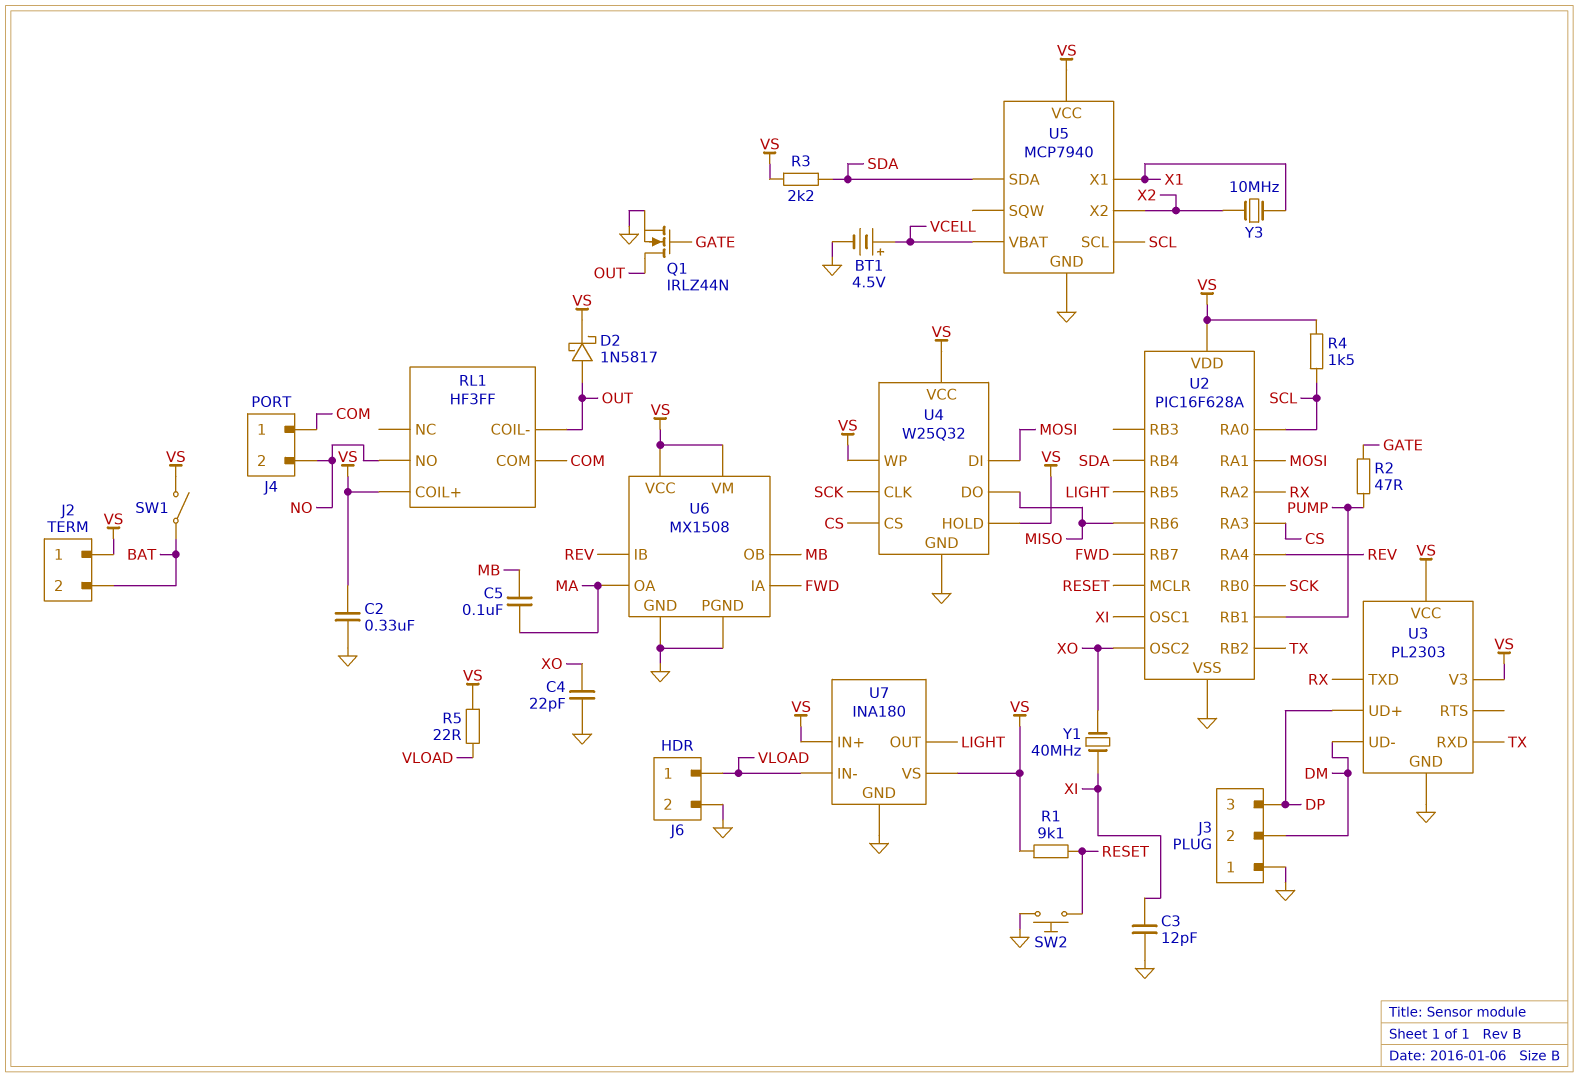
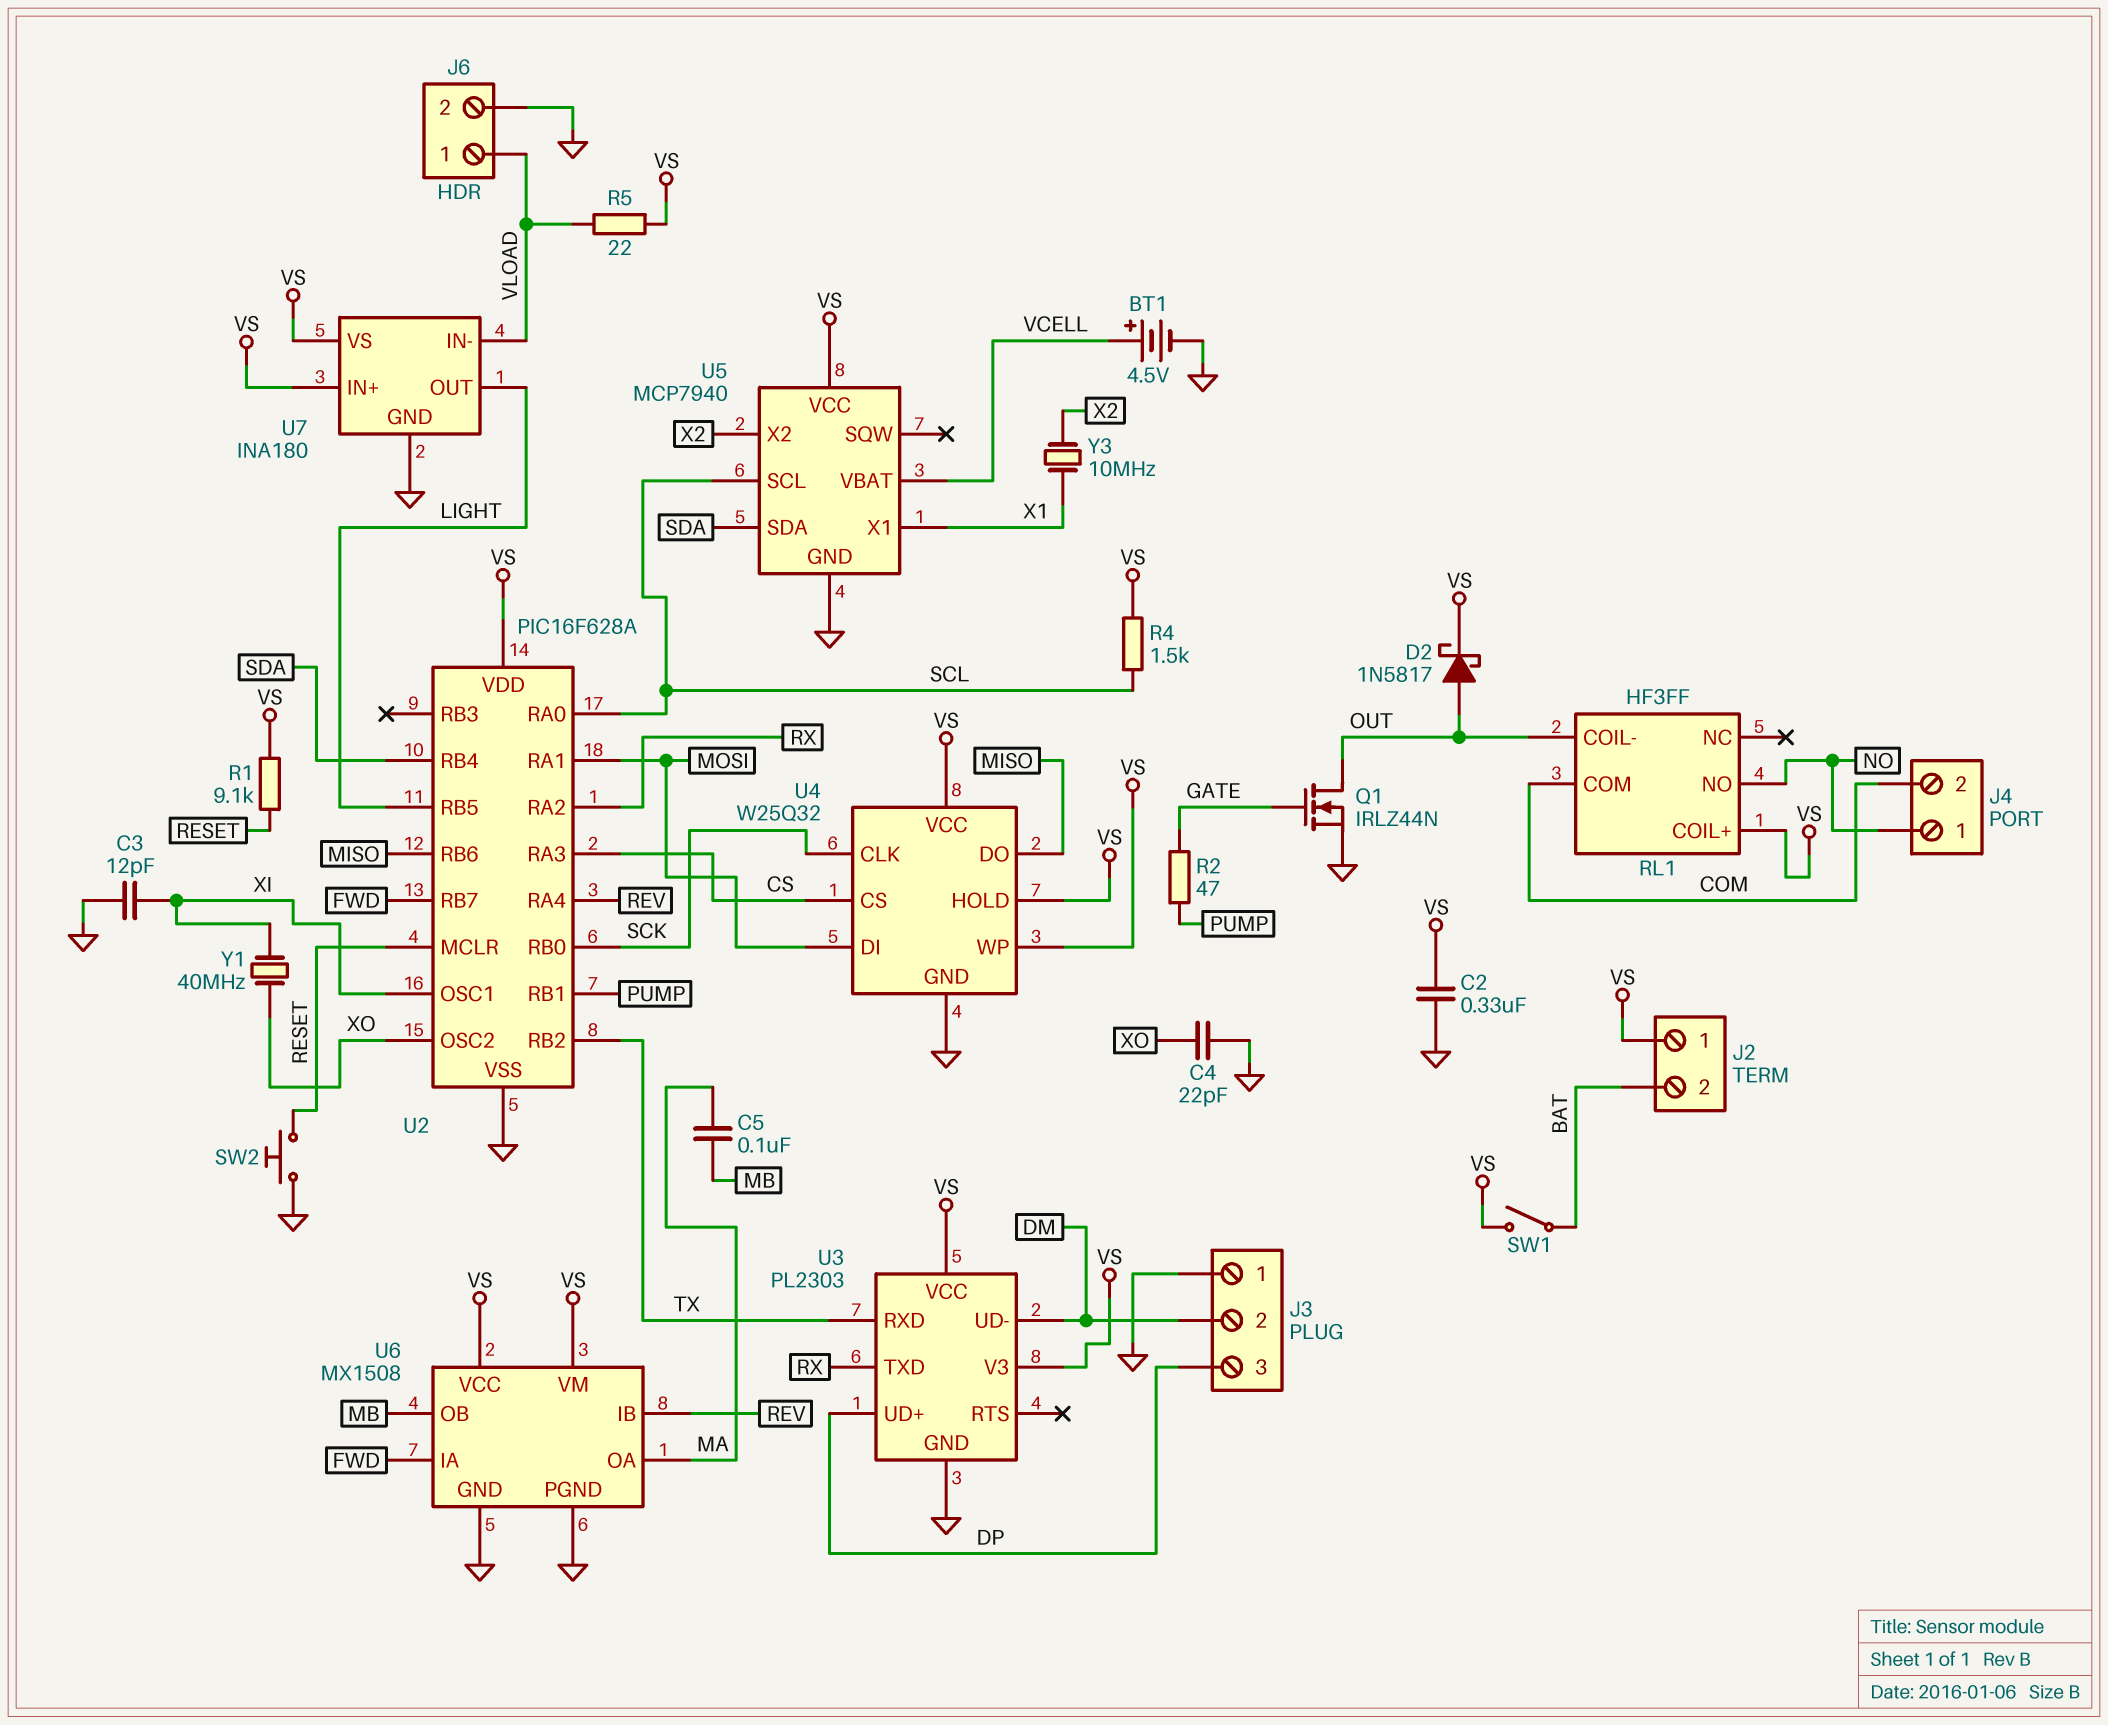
J4 pin 1: COM -> NO
J4 pin 2: NO -> COM
R3: 2.2k (SDA, VS) -> none

